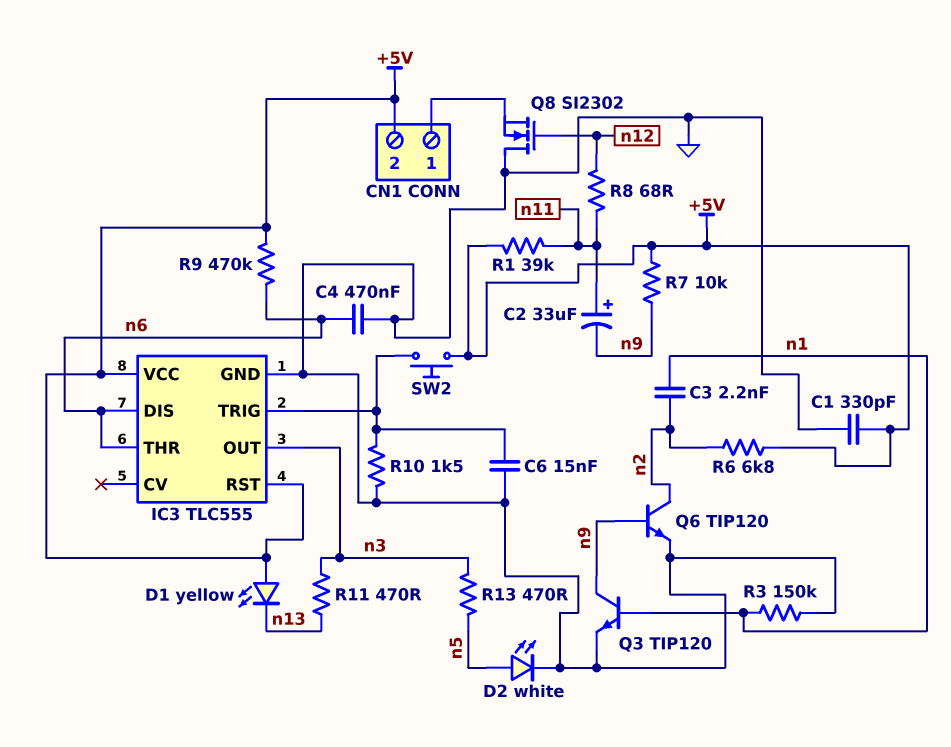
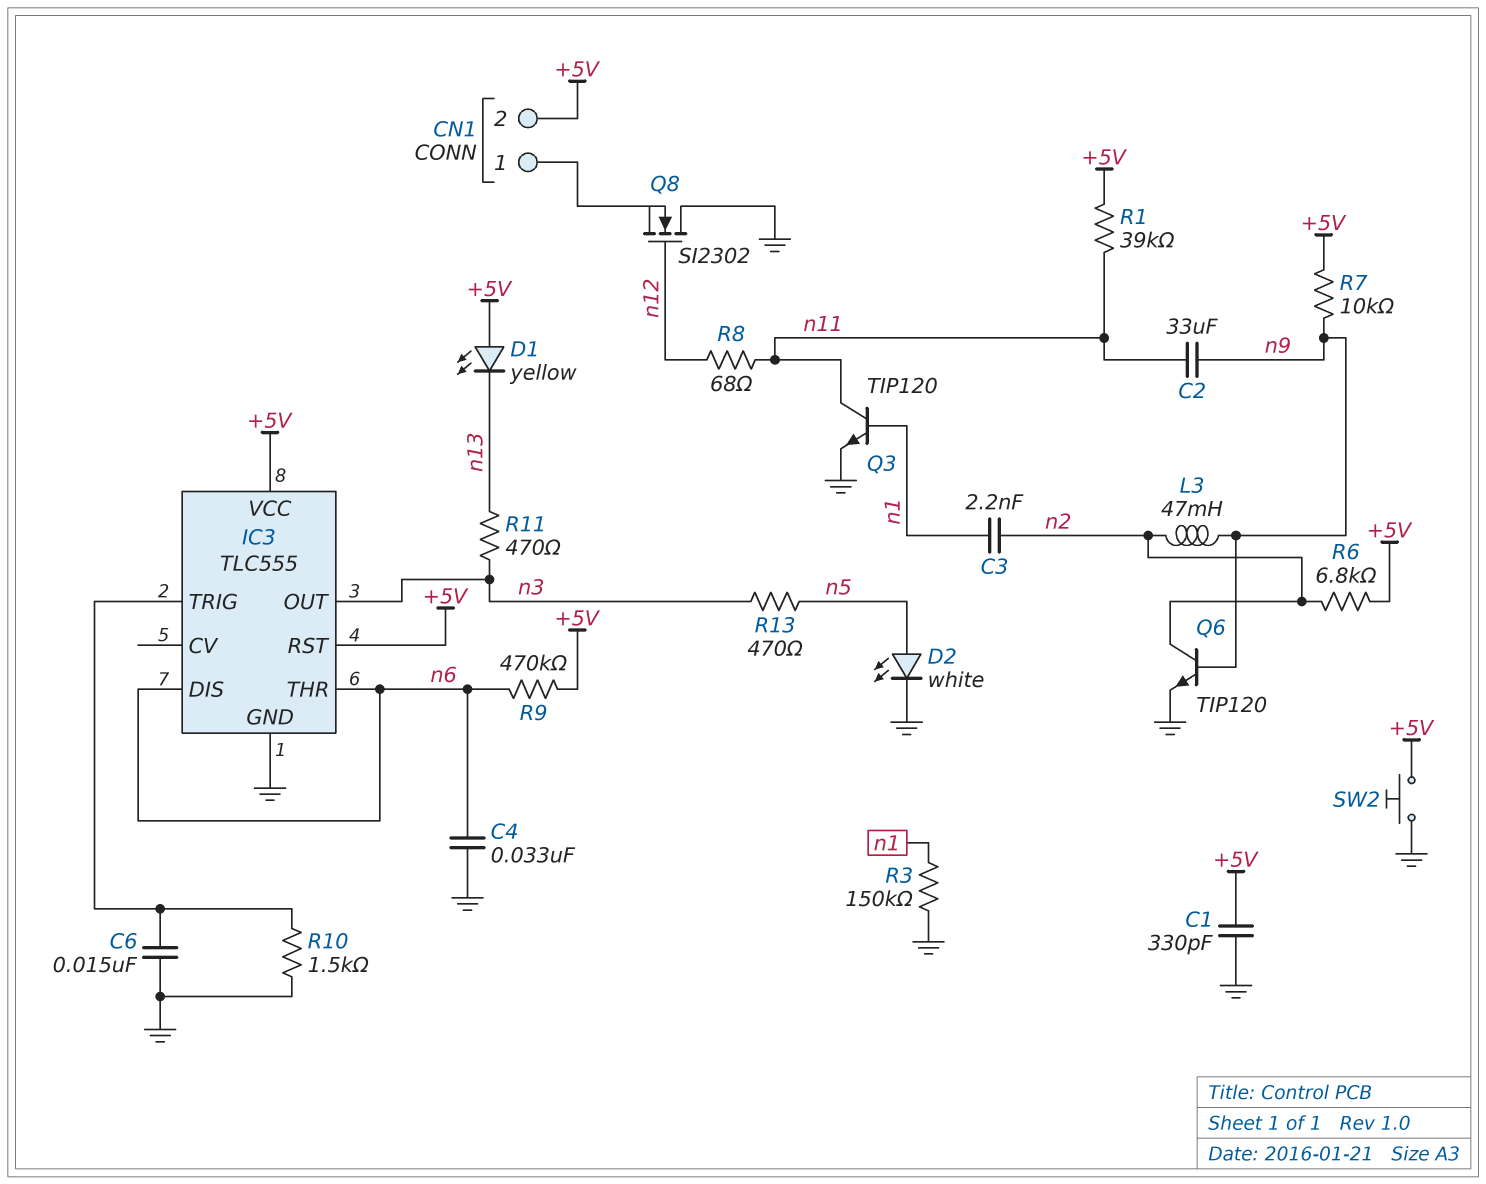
C2: 33uF (plus n11, minus n9) -> 33uF (n9, n11)
C4: 470nF (GND, n6) -> 33nF (GND, n6)
L3: none -> 47mH (n2, n9)
Q3: NPN TIP120 (B n1, C n9, E GND) -> NPN TIP120 (B n1, C n11, E GND)
SW2: button (+5V, IC3/TRIG) -> button (+5V, GND)

